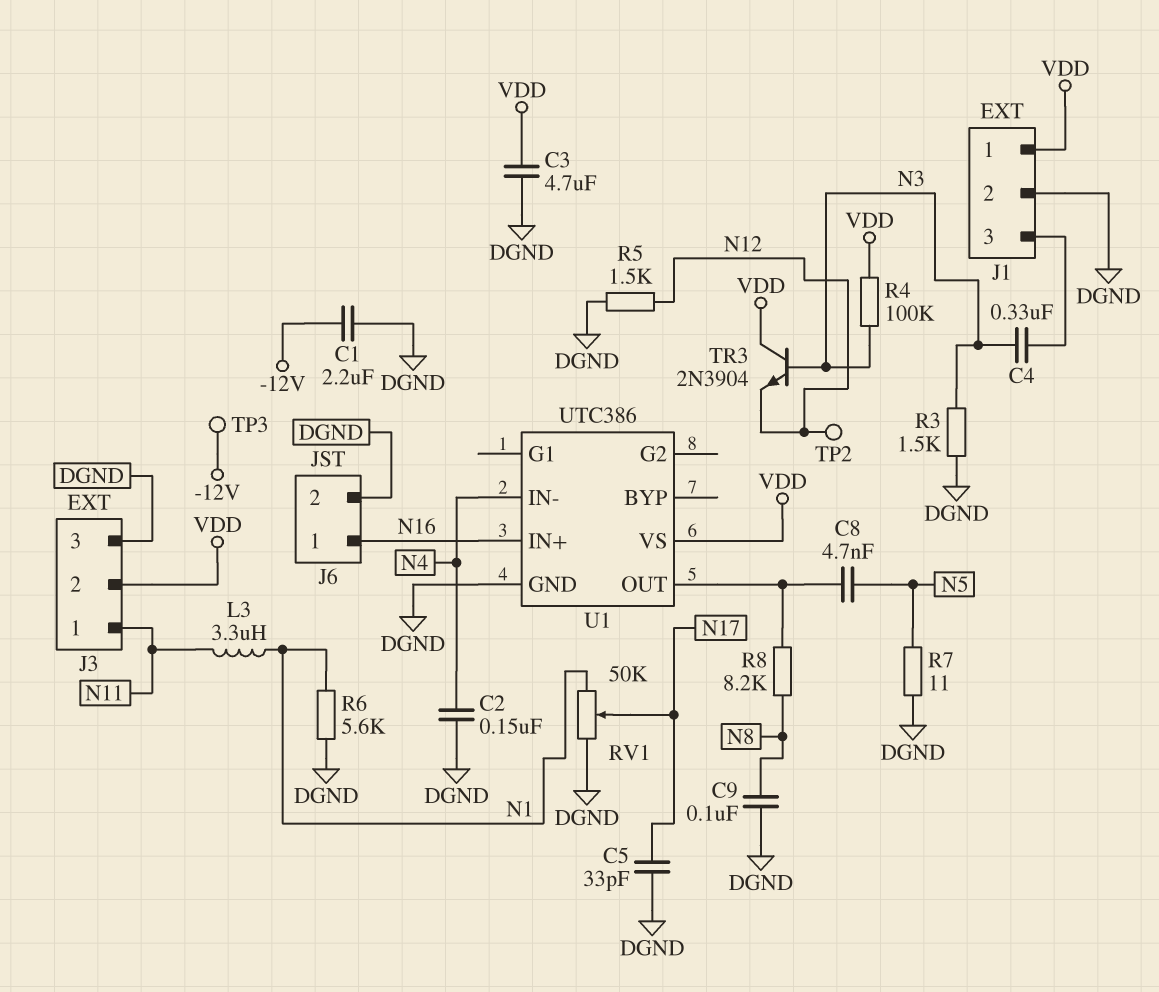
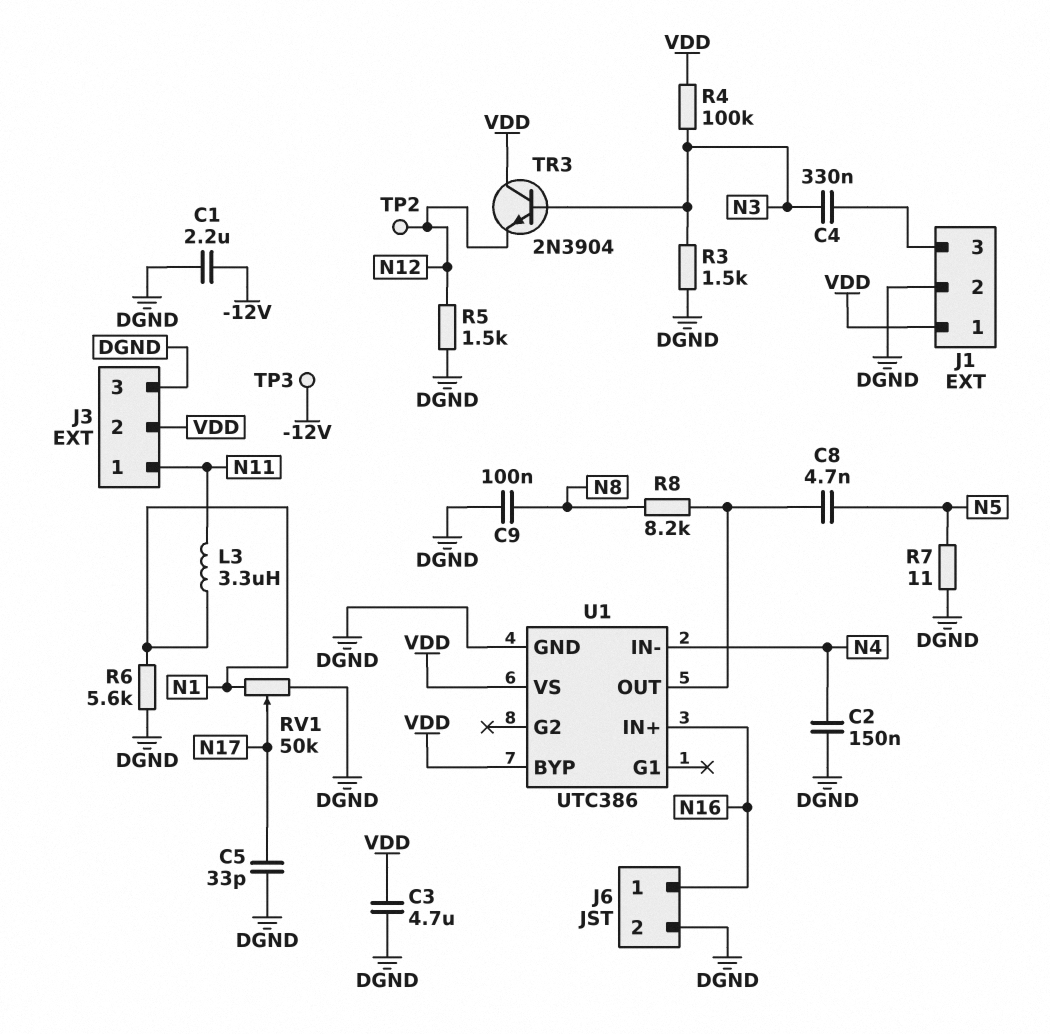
U1 pin BYP: none -> VDD

